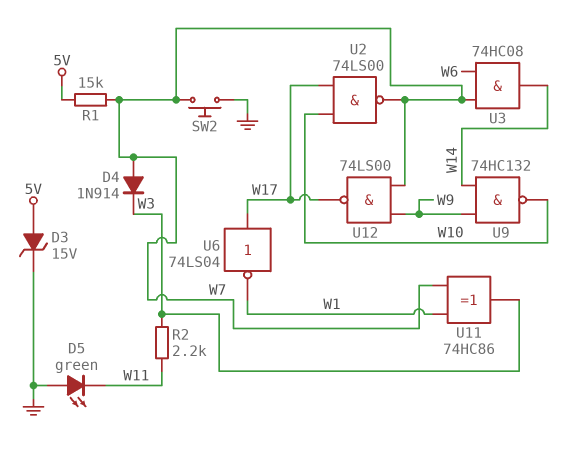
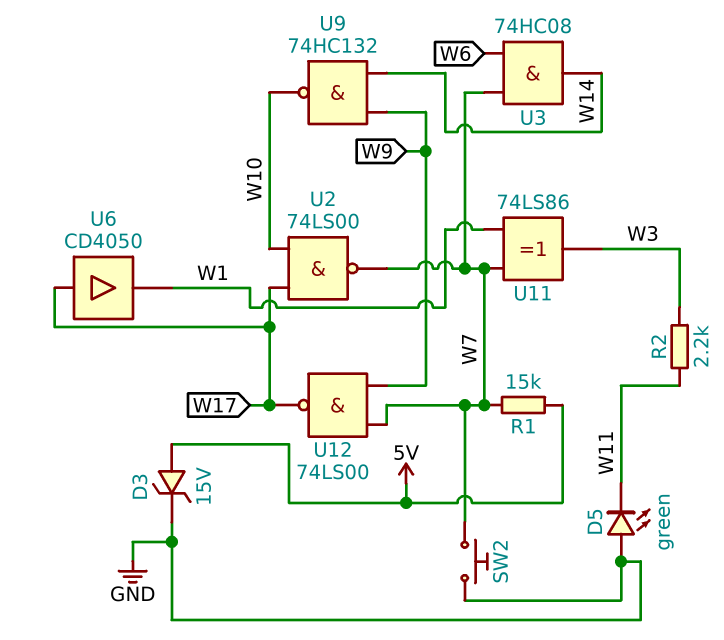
D4: diode 1N914 (A W7, K W3) -> none
U6: NOT 74LS04 (in W17, out W1) -> buffer CD4050 (in W17, out W1)
U11: XOR 74HC86 (in W1, in W7, out W3) -> XOR 74LS86 (in W1, in W7, out W3)

